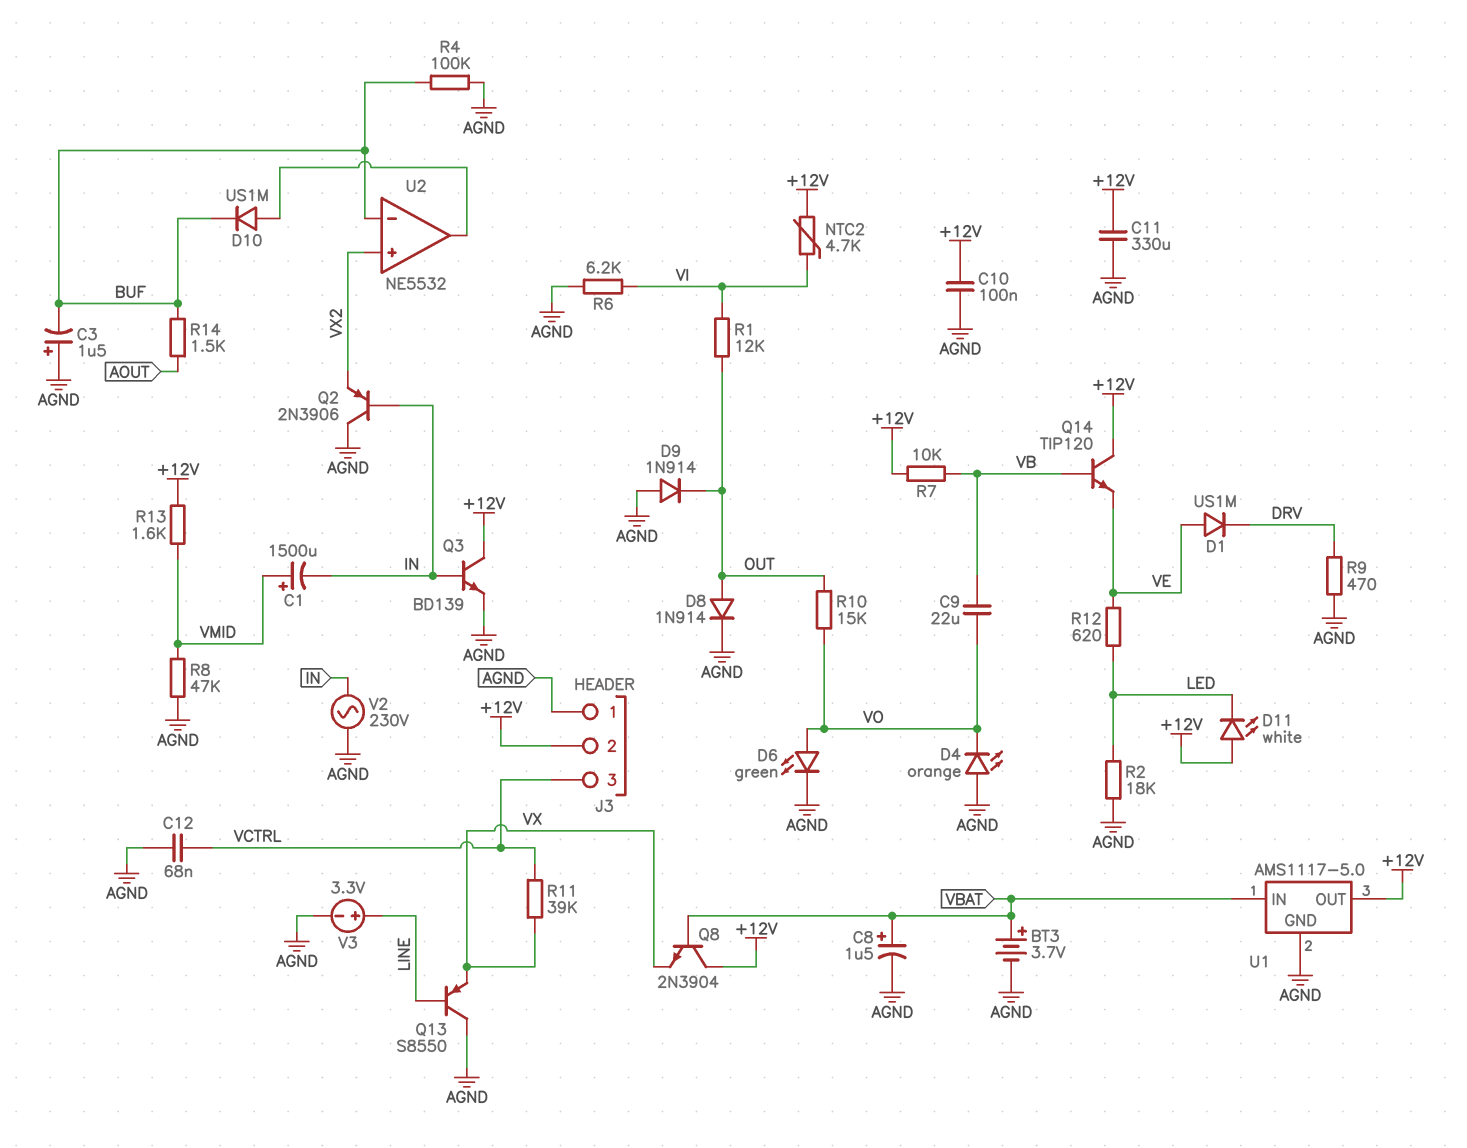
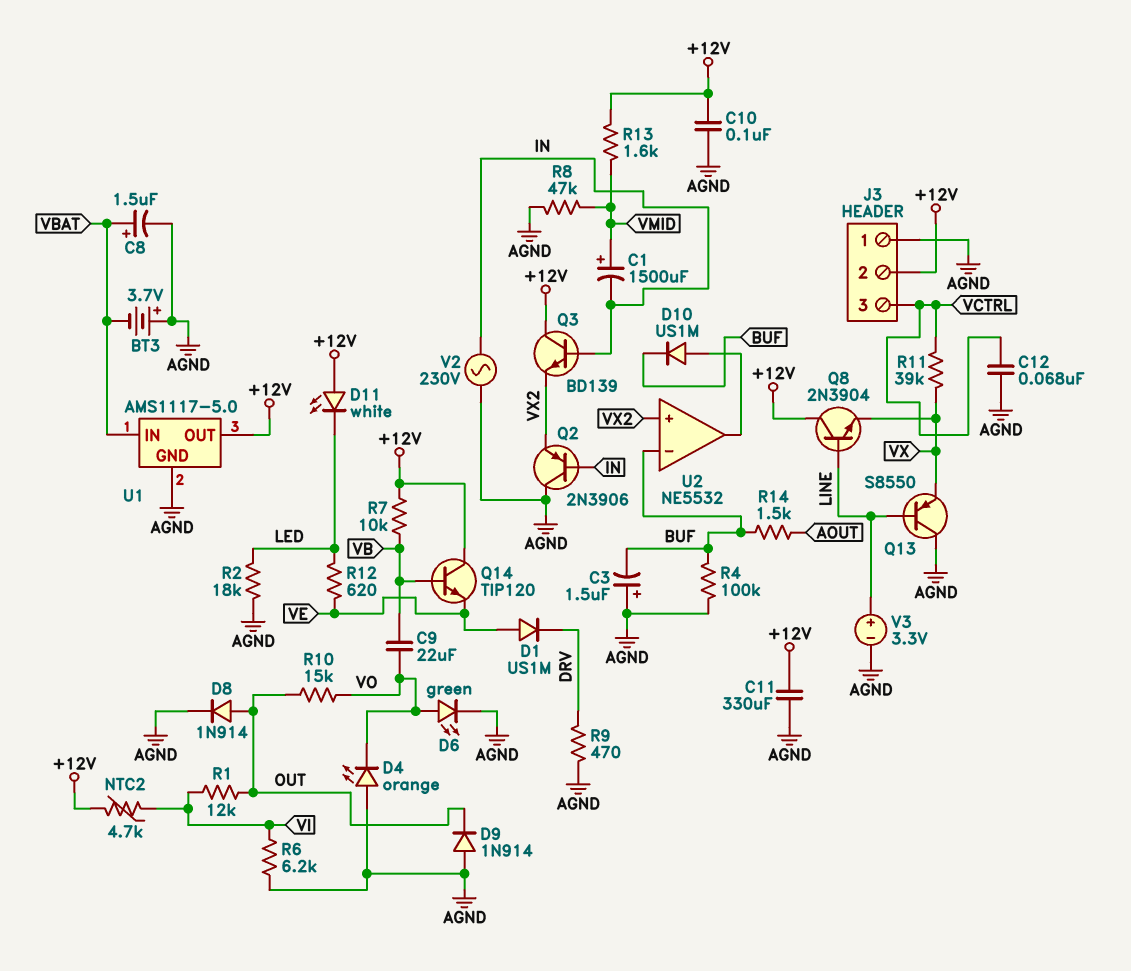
BT3: 3.7V (plus VBAT, minus AGND) -> 3.7V (plus AGND, minus VBAT)
Q3: NPN BD139 (B IN, C +12V, E AGND) -> NPN BD139 (B IN, C +12V, E VX2)
Q8: NPN 2N3904 (B VBAT, C +12V, E VX) -> NPN 2N3904 (B LINE, C +12V, E VX)

